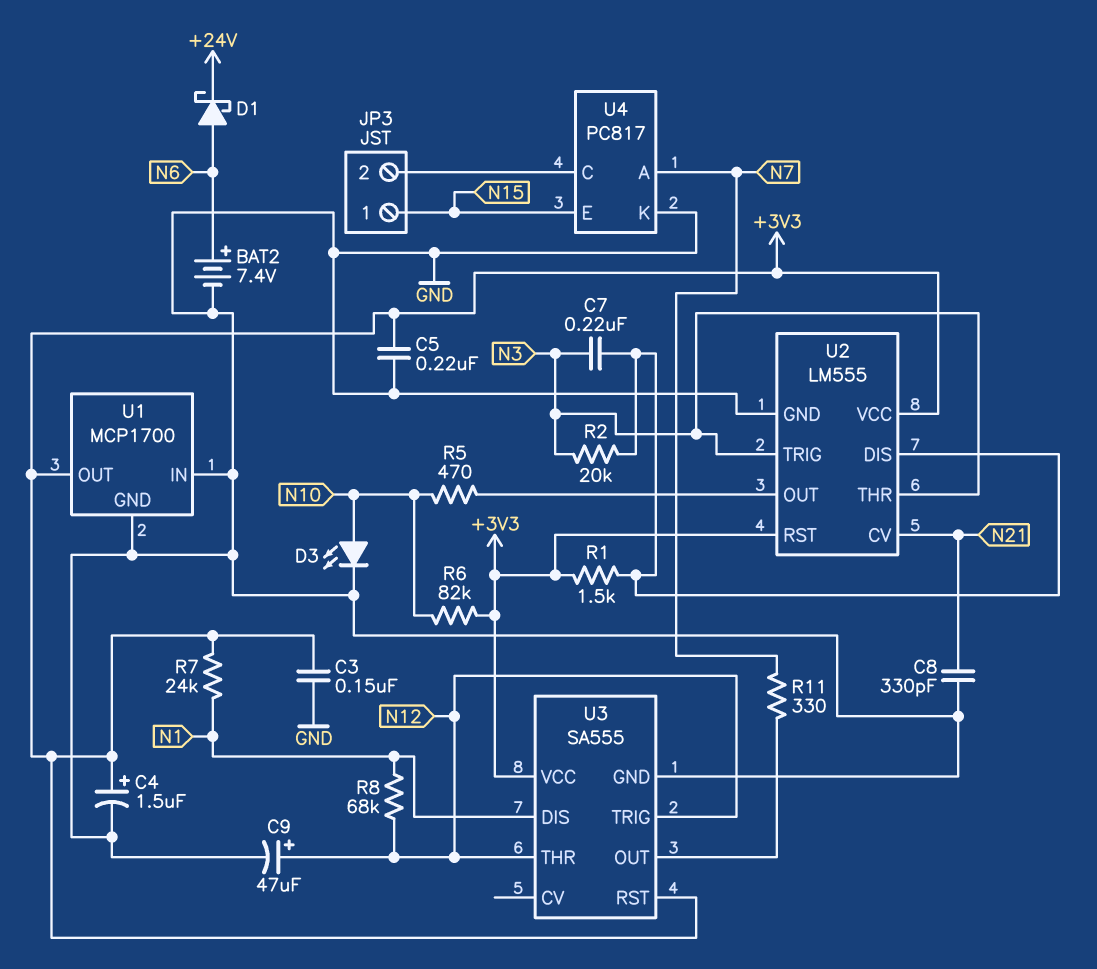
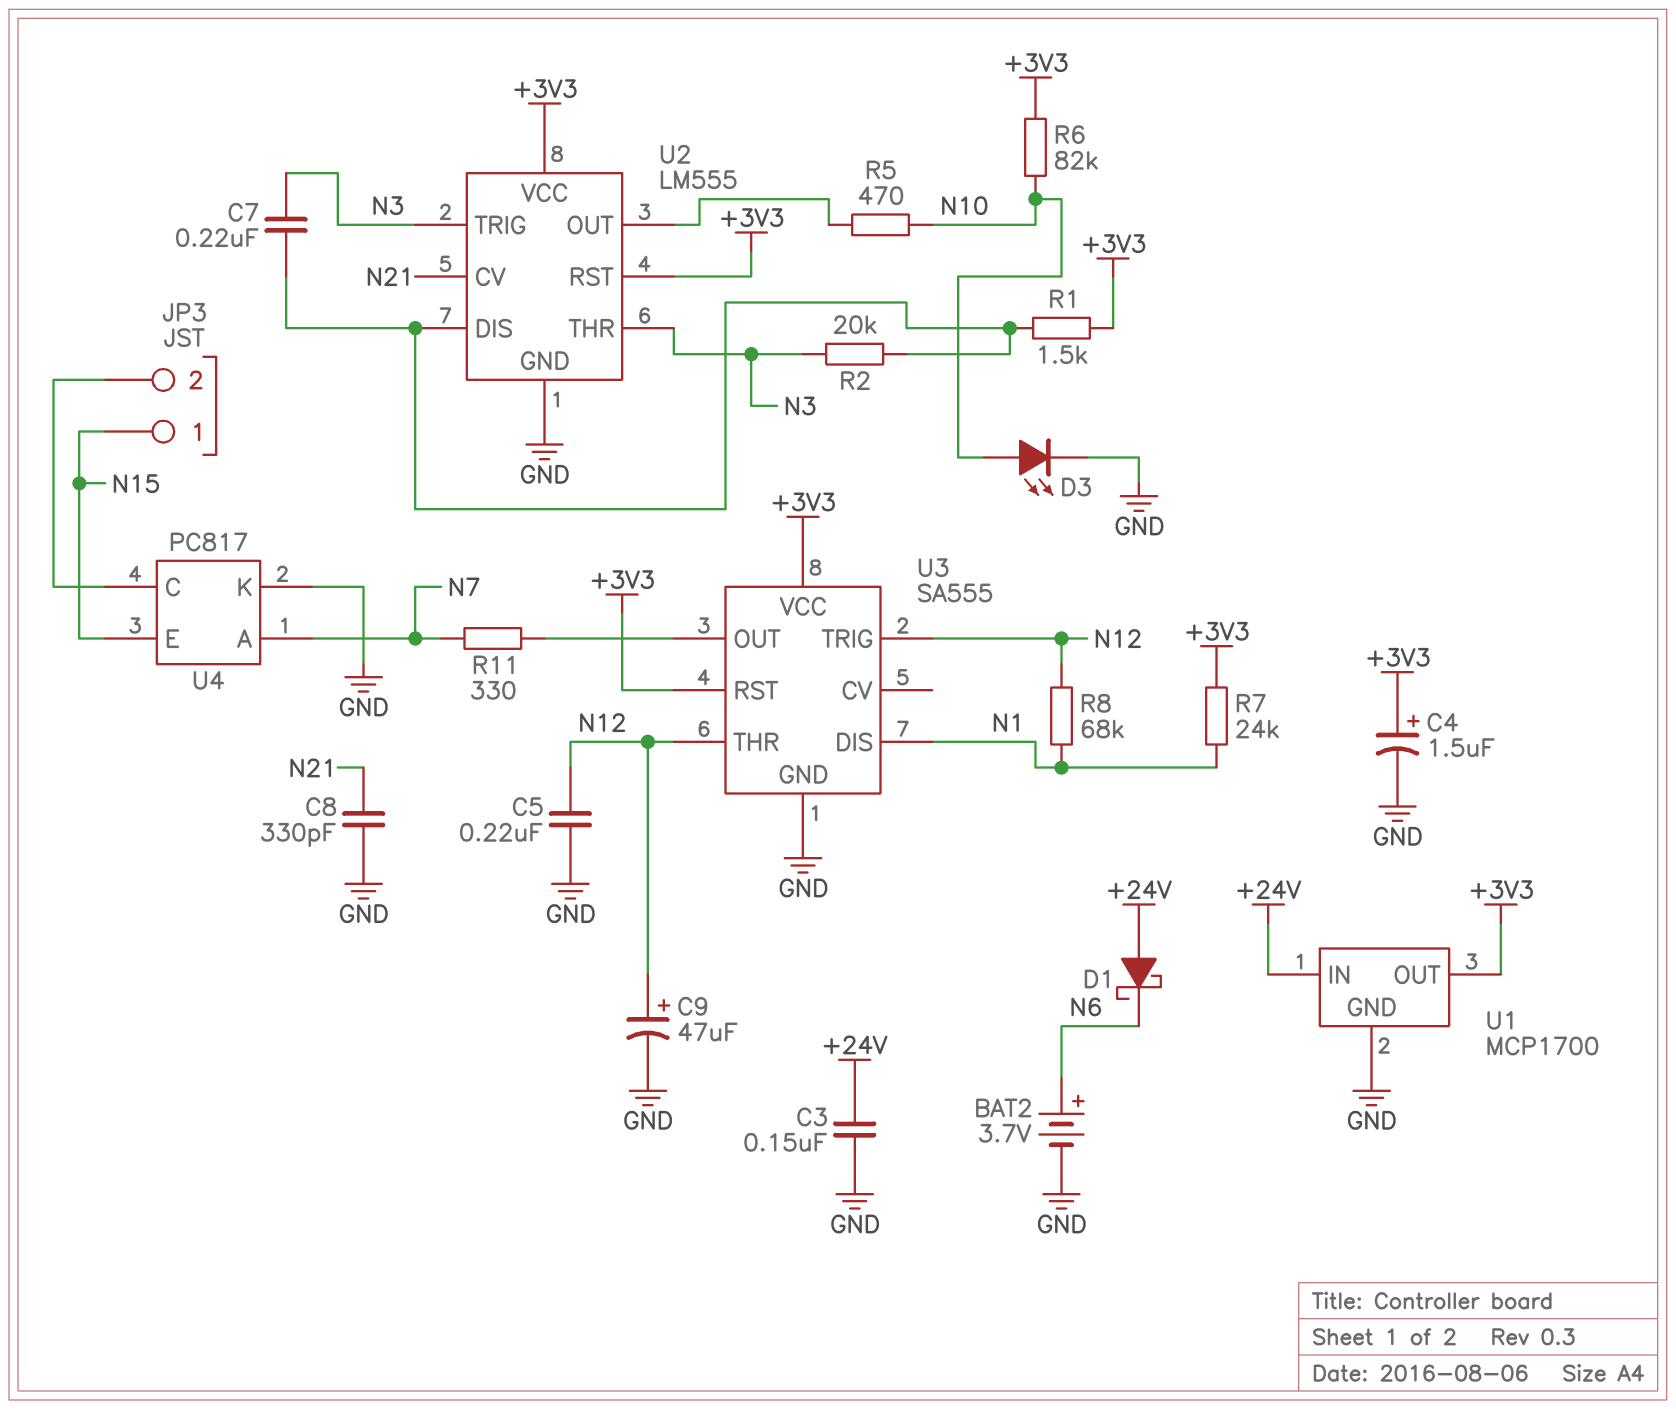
BAT2: 7.4V (plus N6, minus GND) -> 3.7V (plus N6, minus GND)
C3: 150nF (+3V3, GND) -> 150nF (+24V, GND)
C5: 220nF (+3V3, GND) -> 220nF (GND, N12)
D1: schottky (A N6, K +24V) -> schottky (A +24V, K N6)
U1 pin IN: GND -> +24V

